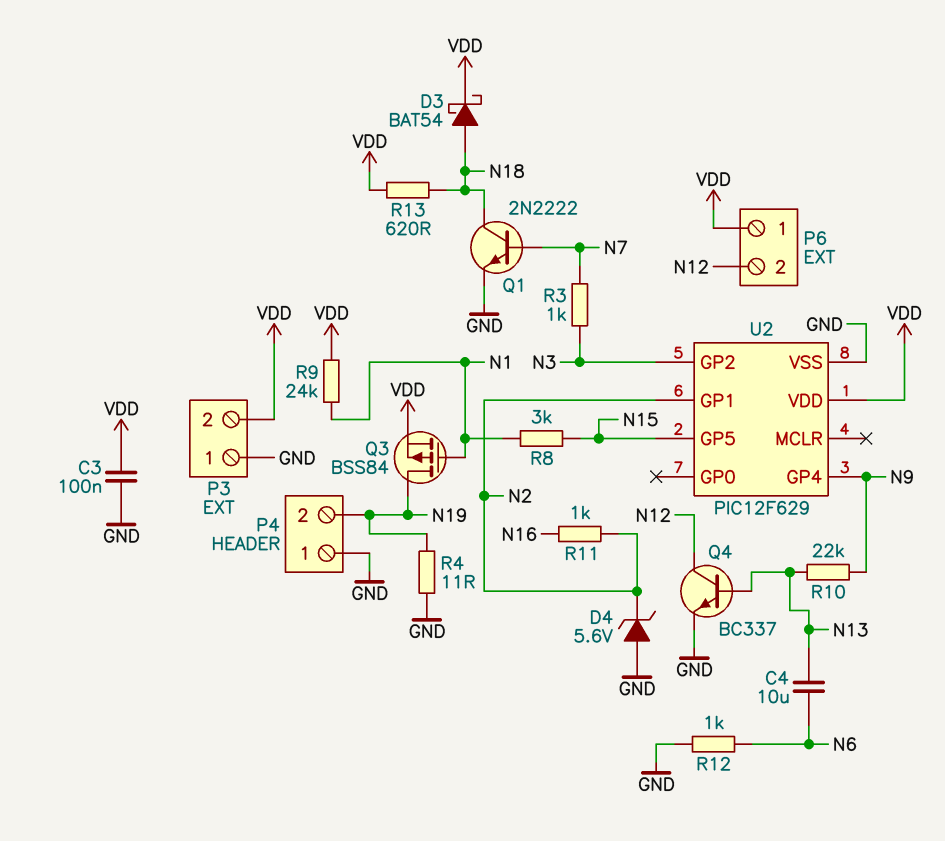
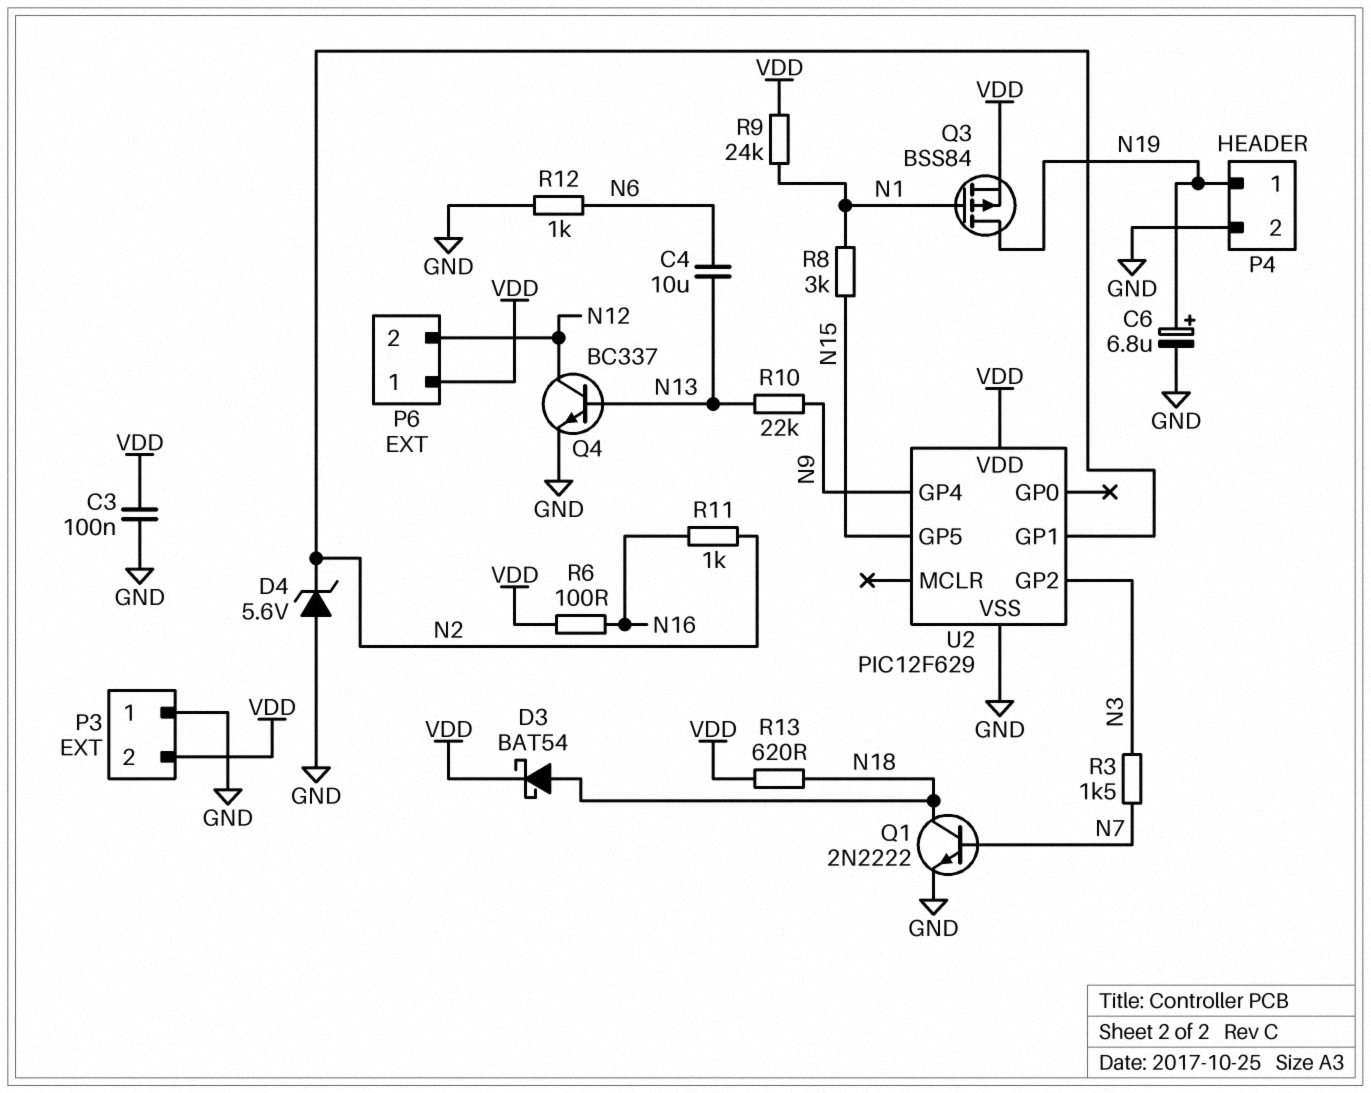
C6: none -> 6.8uF (plus N19, minus GND)
P4 pin 1: GND -> N19
P4 pin 2: N19 -> GND
R3: 1k (N3, N7) -> 1.5k (N3, N7)
R4: 11 (GND, N19) -> none
R6: none -> 100 (N16, VDD)

